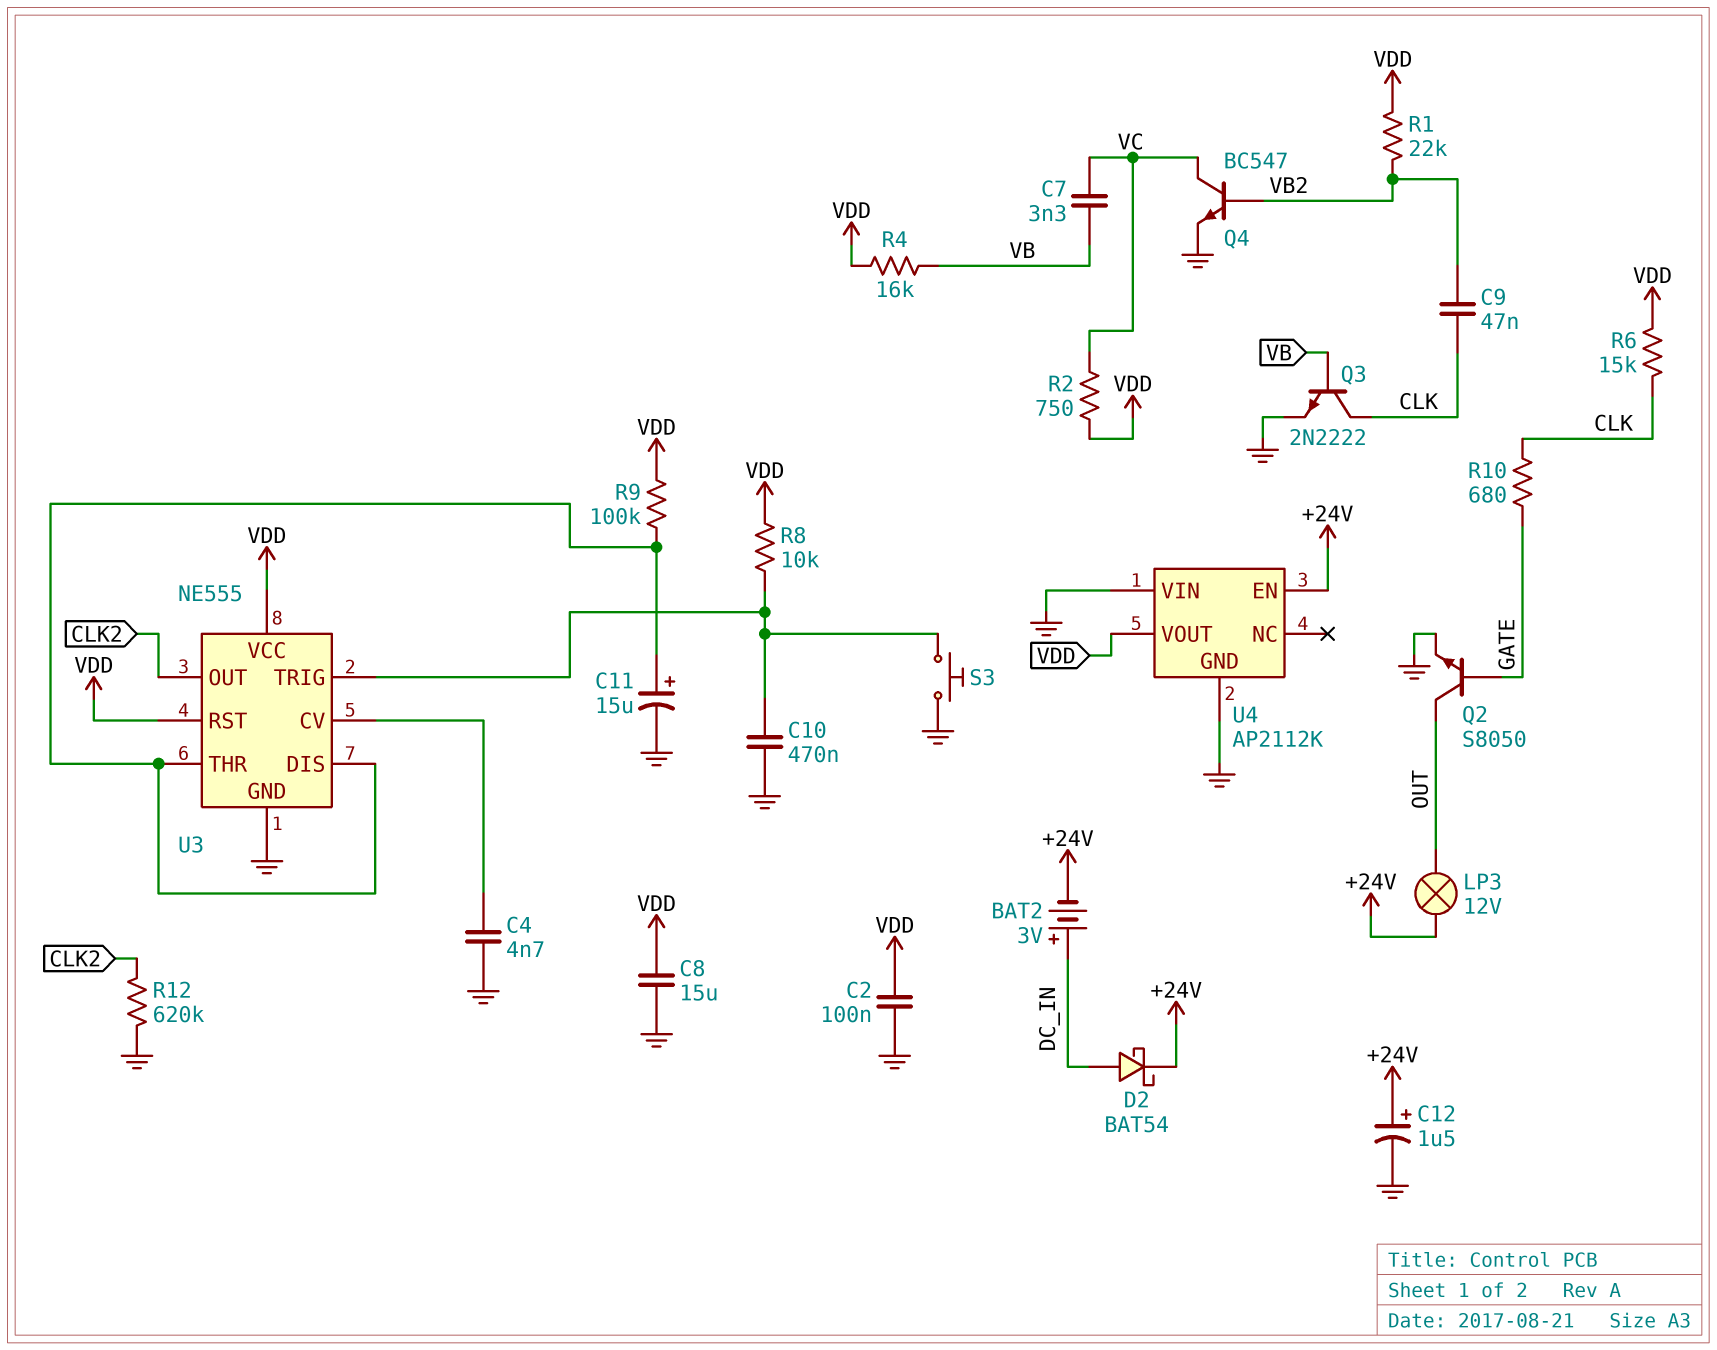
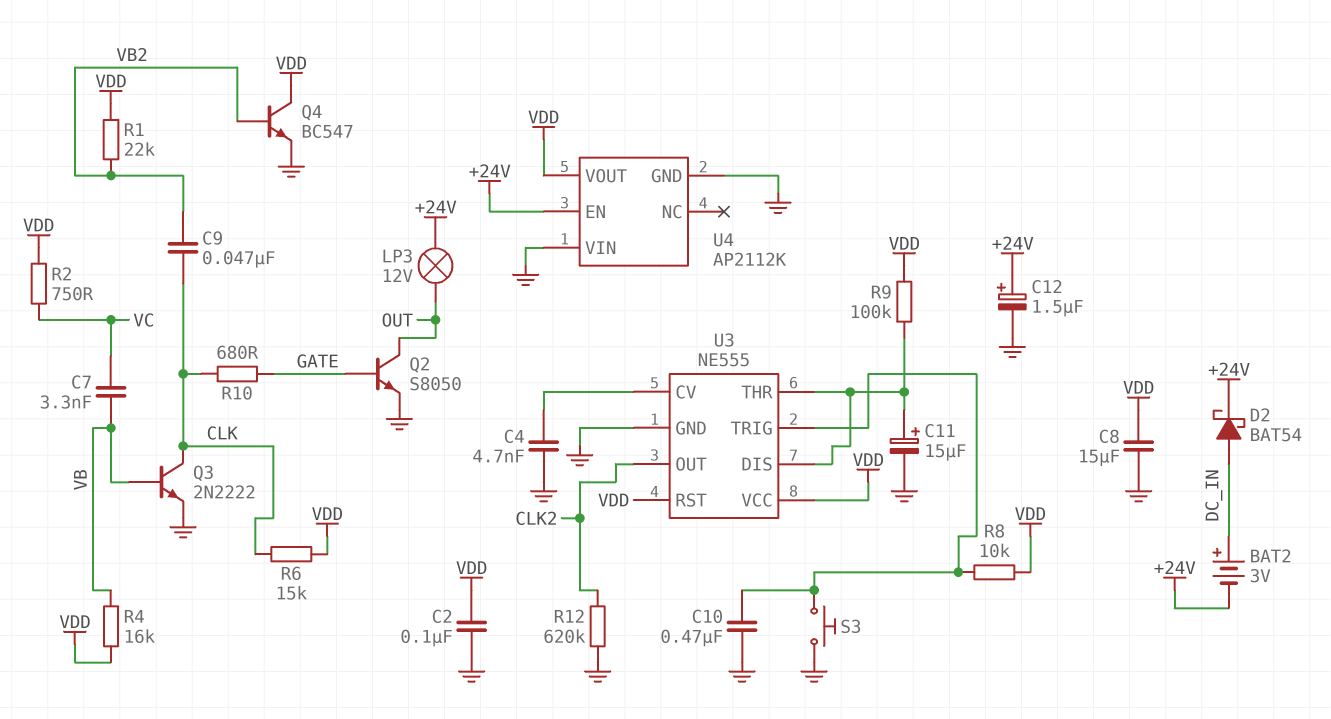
Q4: NPN BC547 (B VB2, C VC, E GND) -> NPN BC547 (B VB2, C VDD, E GND)

